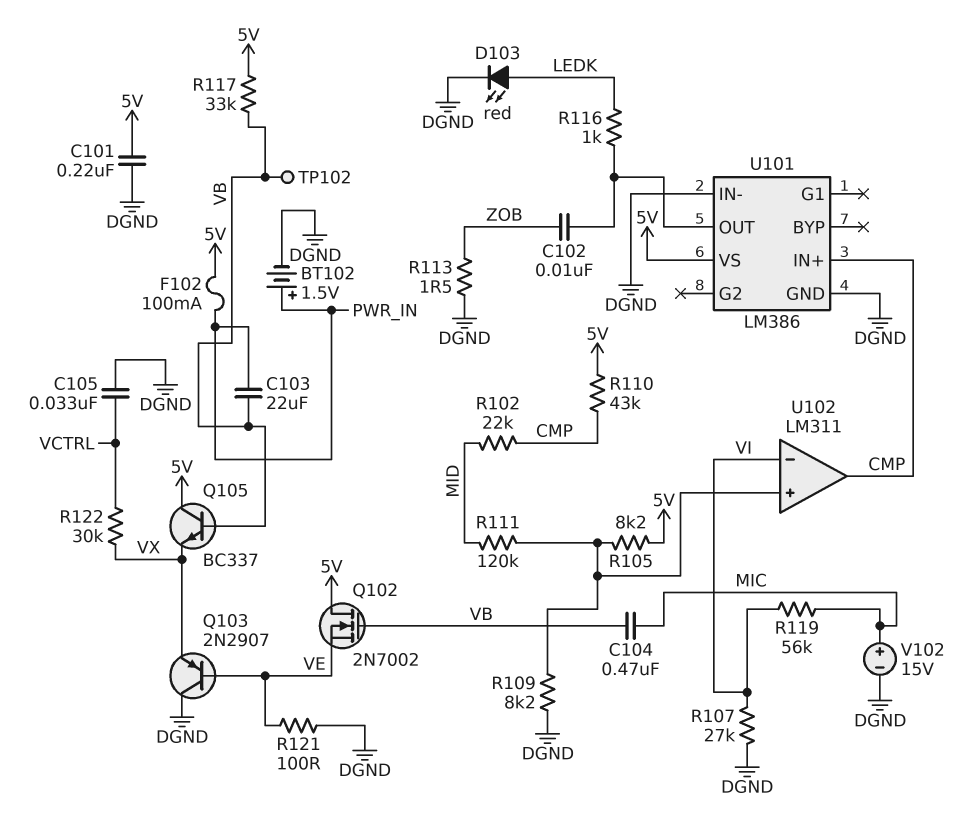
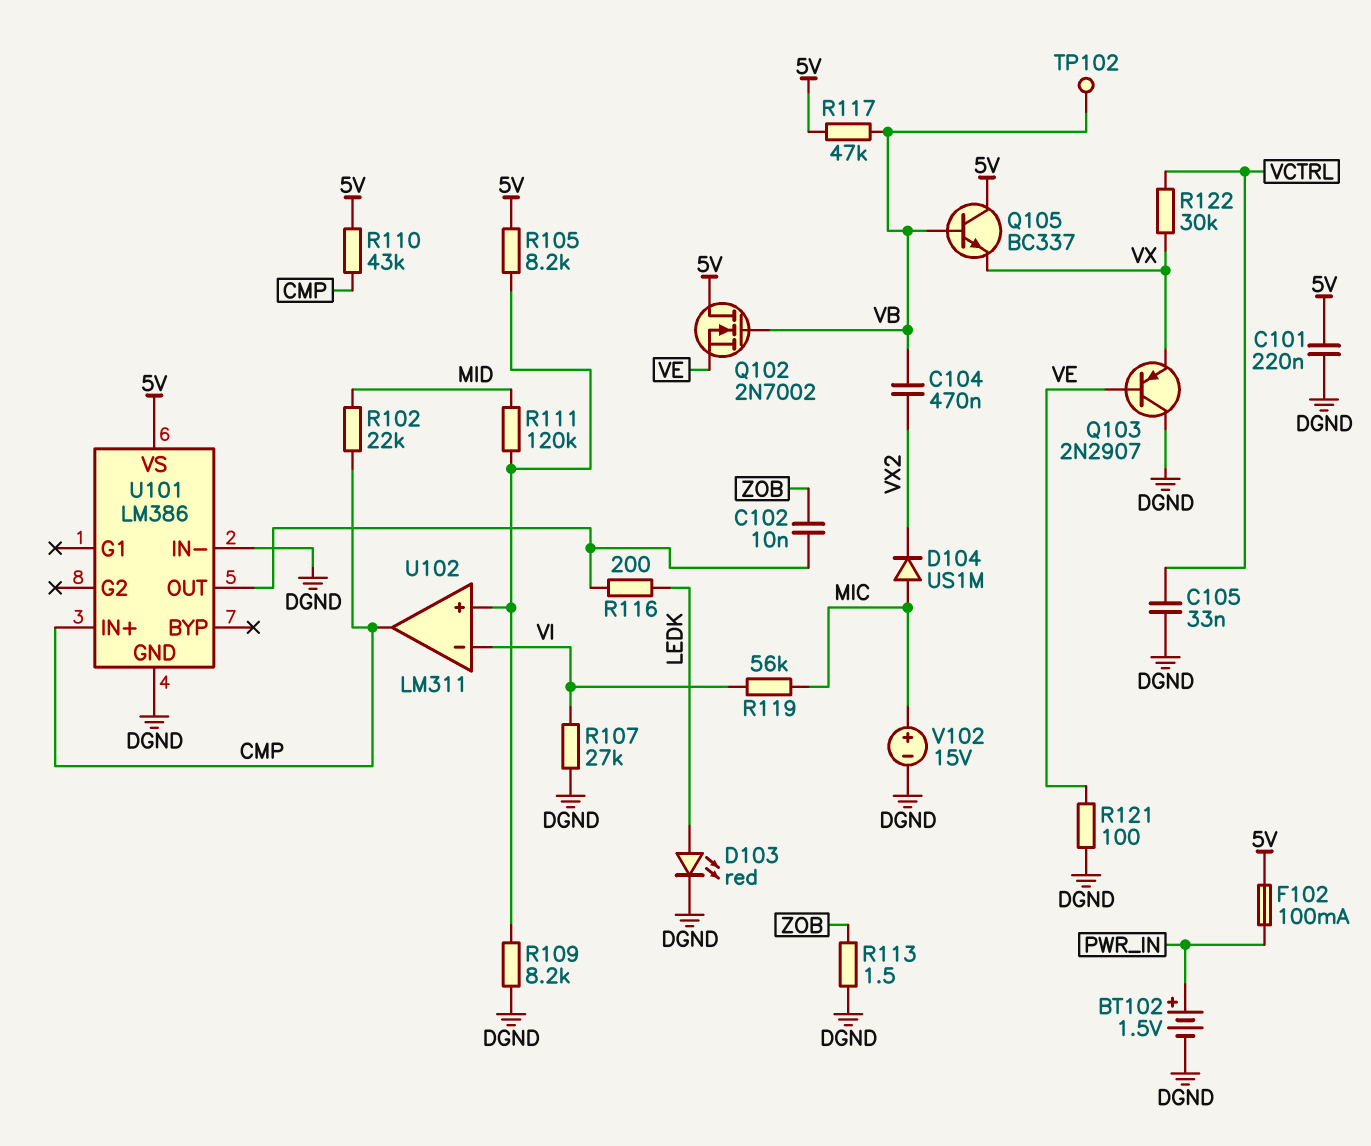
C103: 22uF (PWR_IN, VB) -> none
C104: 470nF (MIC, VB) -> 470nF (VB, VX2)
D104: none -> diode US1M (A MIC, K VX2)
R116: 1k (LEDK, U101/OUT) -> 200 (LEDK, U101/OUT)
R117: 33k (5V, VB) -> 47k (5V, VB)

